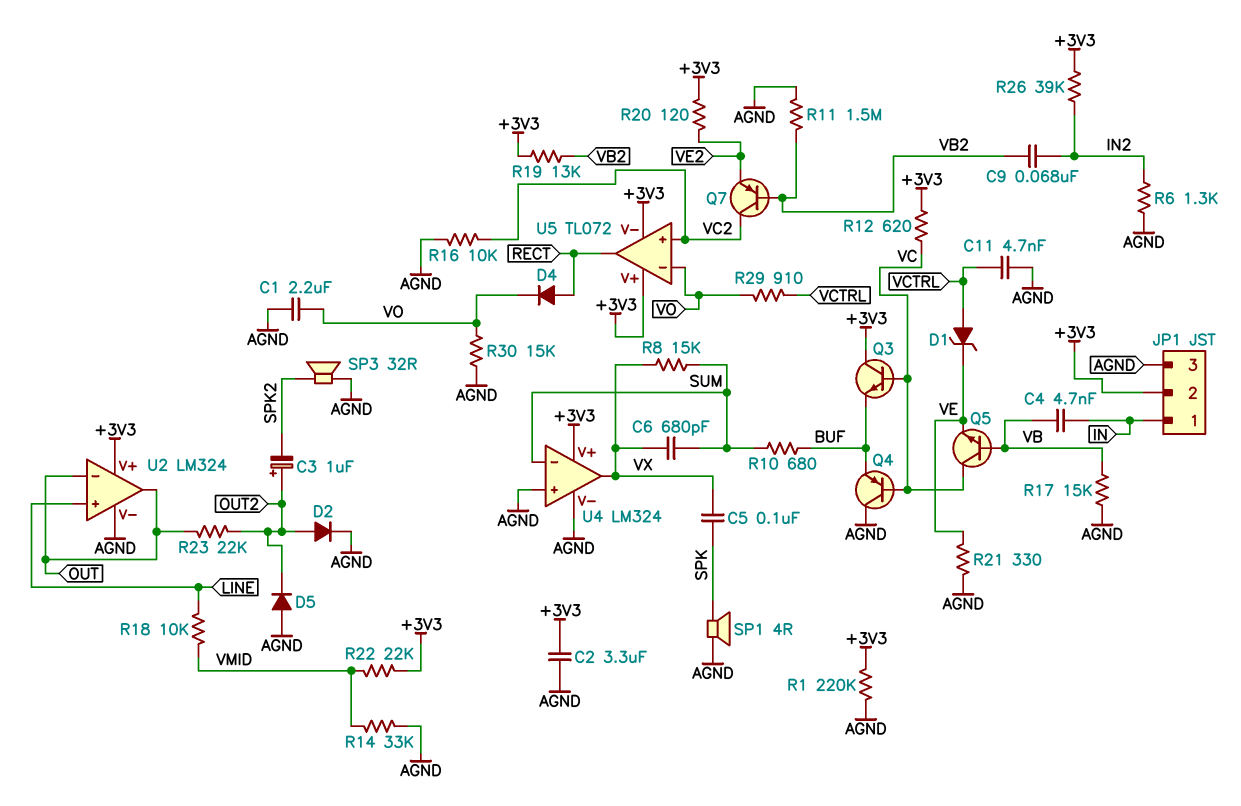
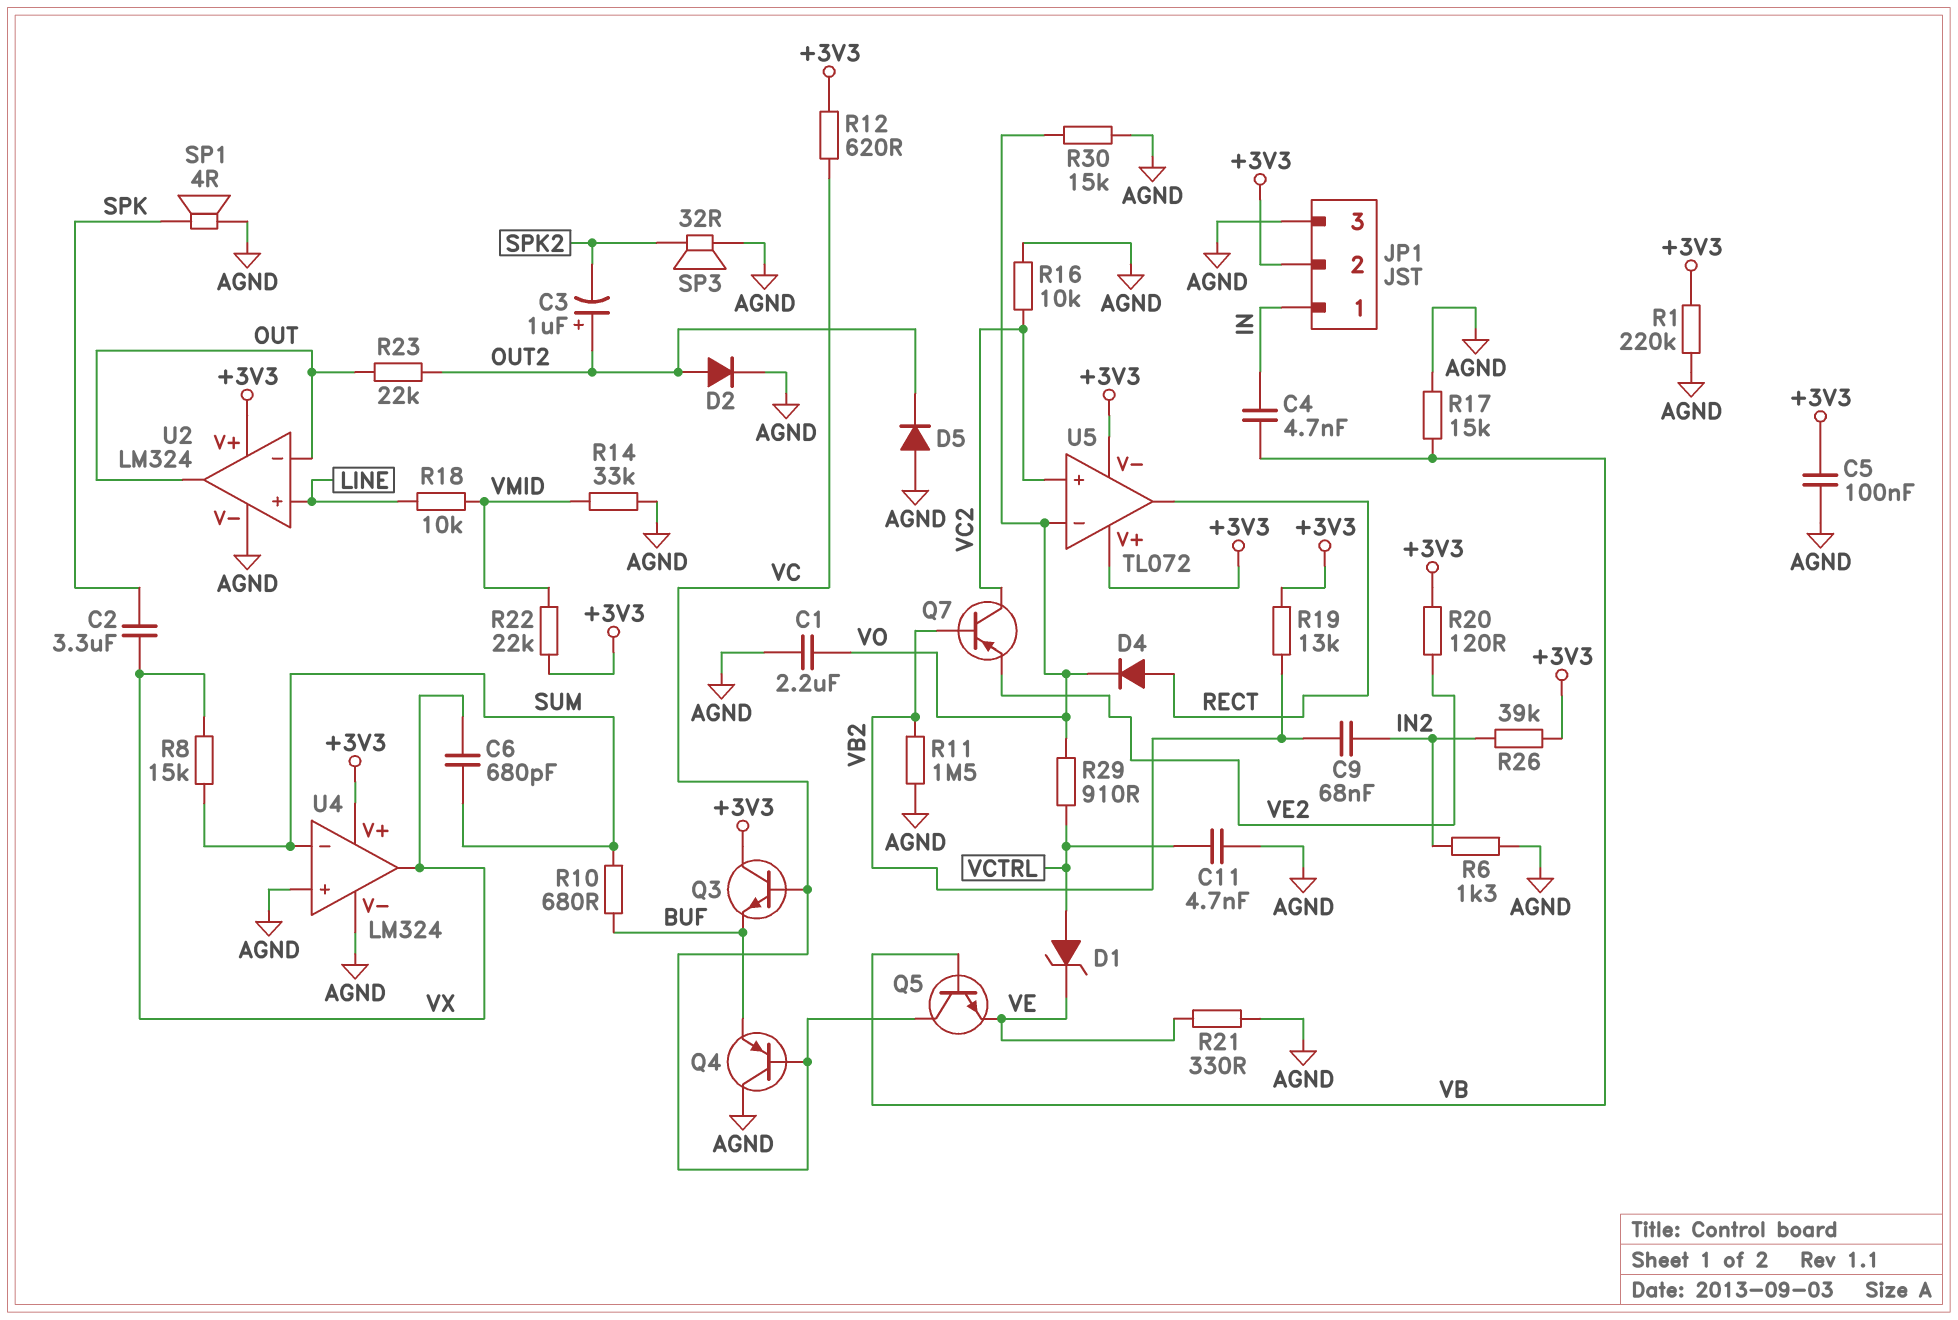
C2: 3.3uF (+3V3, AGND) -> 3.3uF (SPK, VX)
C5: 100nF (SPK, VX) -> 100nF (+3V3, AGND)

